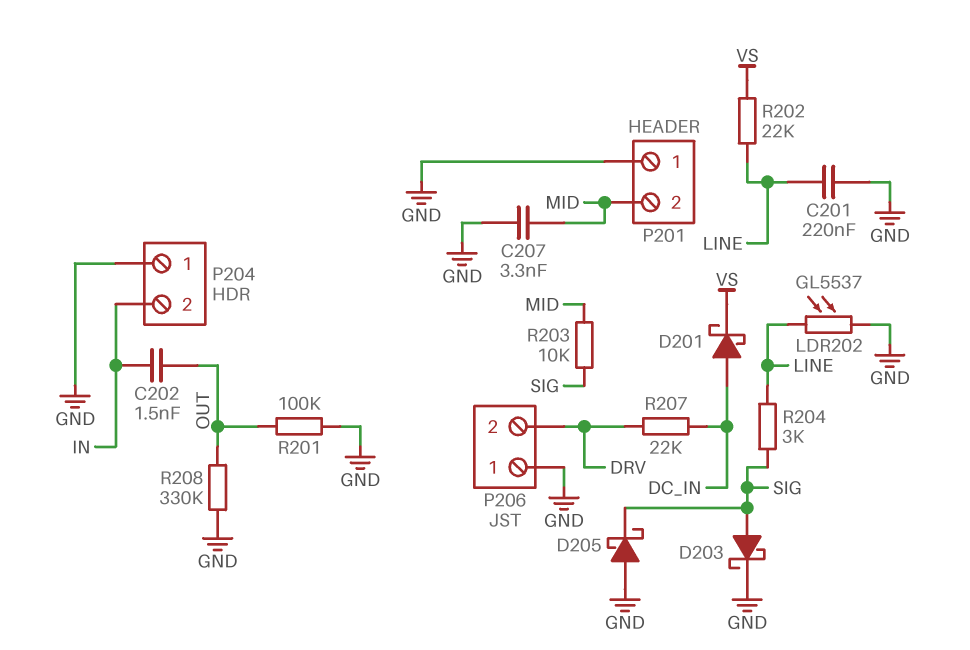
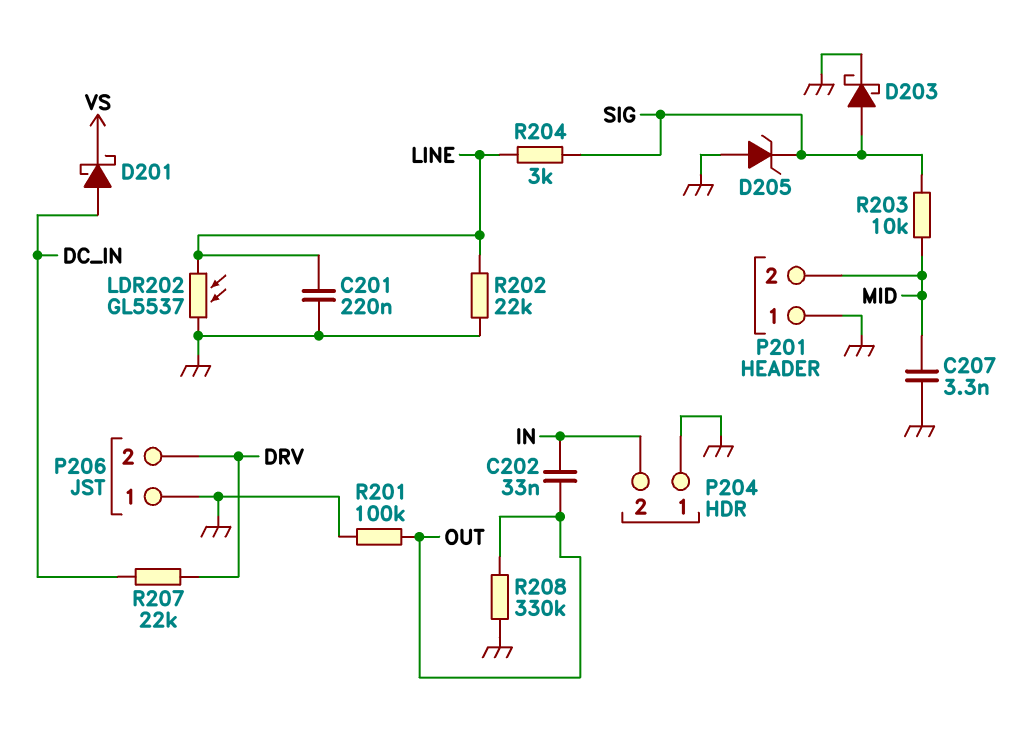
C202: 1.5nF (IN, OUT) -> 33nF (IN, OUT)
D205: schottky (A GND, K SIG) -> zener (A GND, K SIG)
R202: 22k (LINE, VS) -> 22k (GND, LINE)

